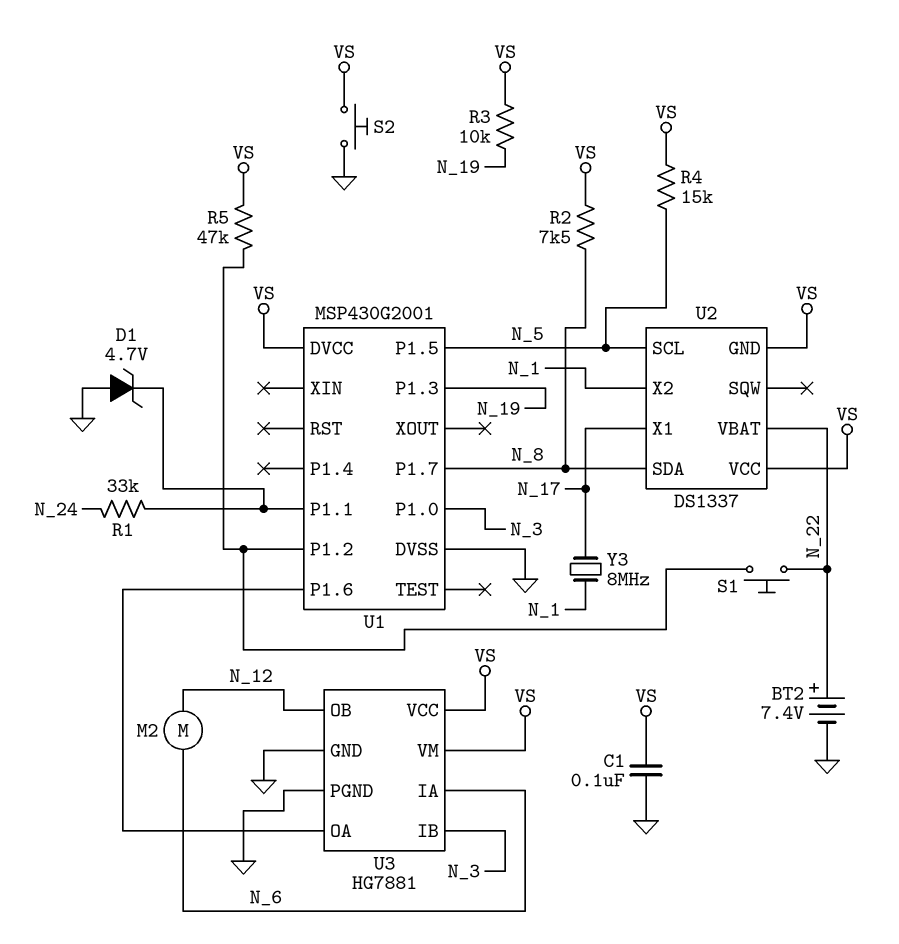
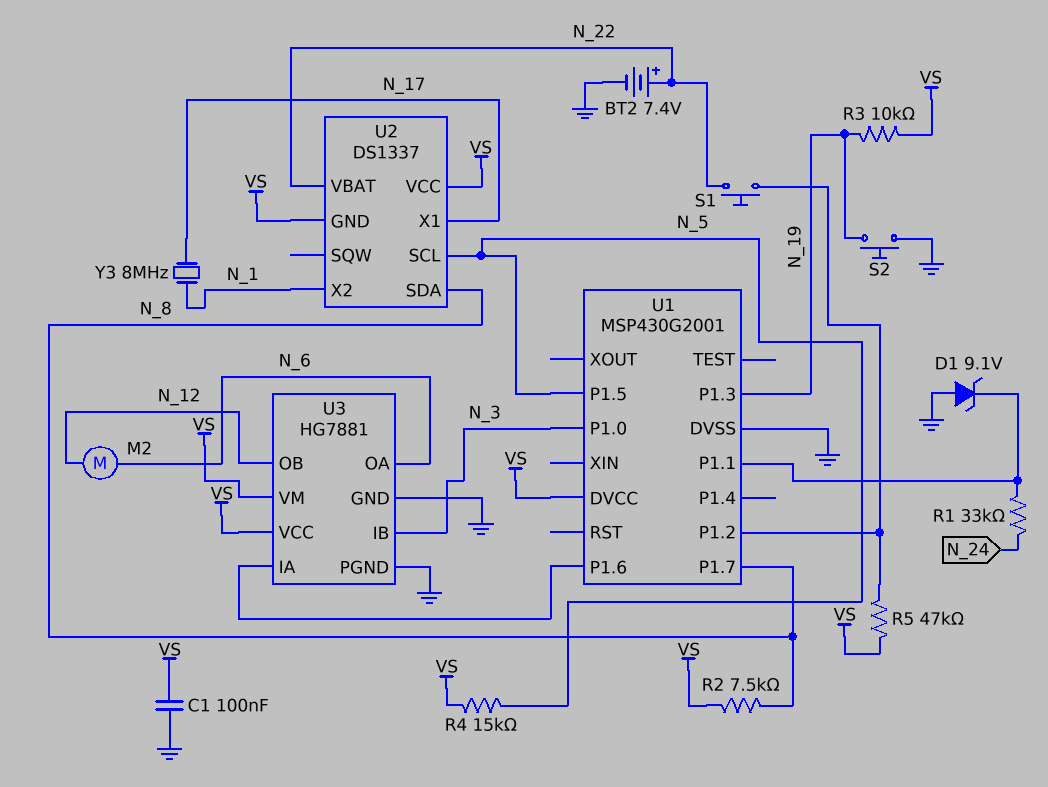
D1: zener 4.7V (A GND, K U1/P1.1) -> zener 9.1V (A GND, K U1/P1.1)
S2: button (GND, VS) -> button (GND, N_19)
U3 pin IA: N_6 -> U1/P1.6
U3 pin OA: U1/P1.6 -> N_6

